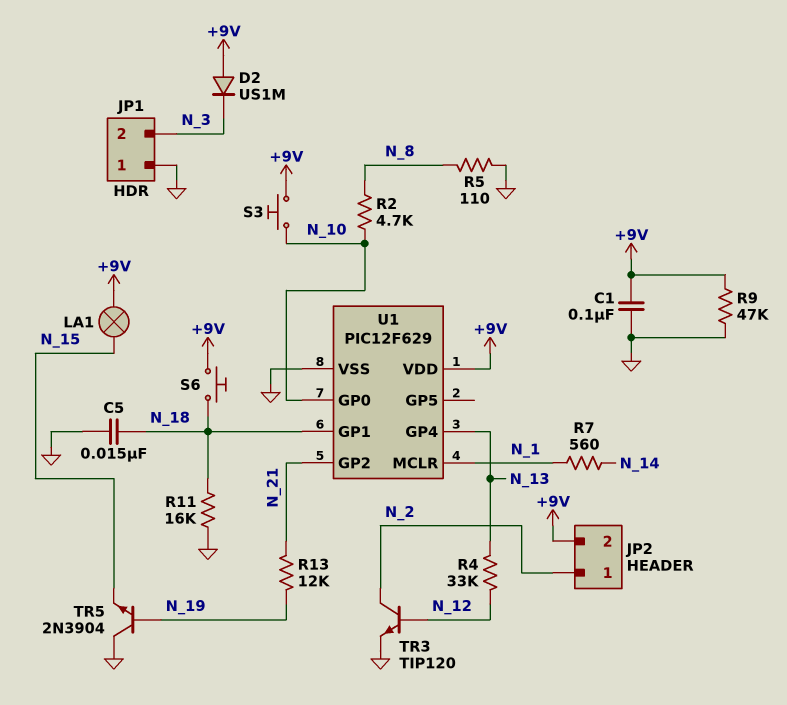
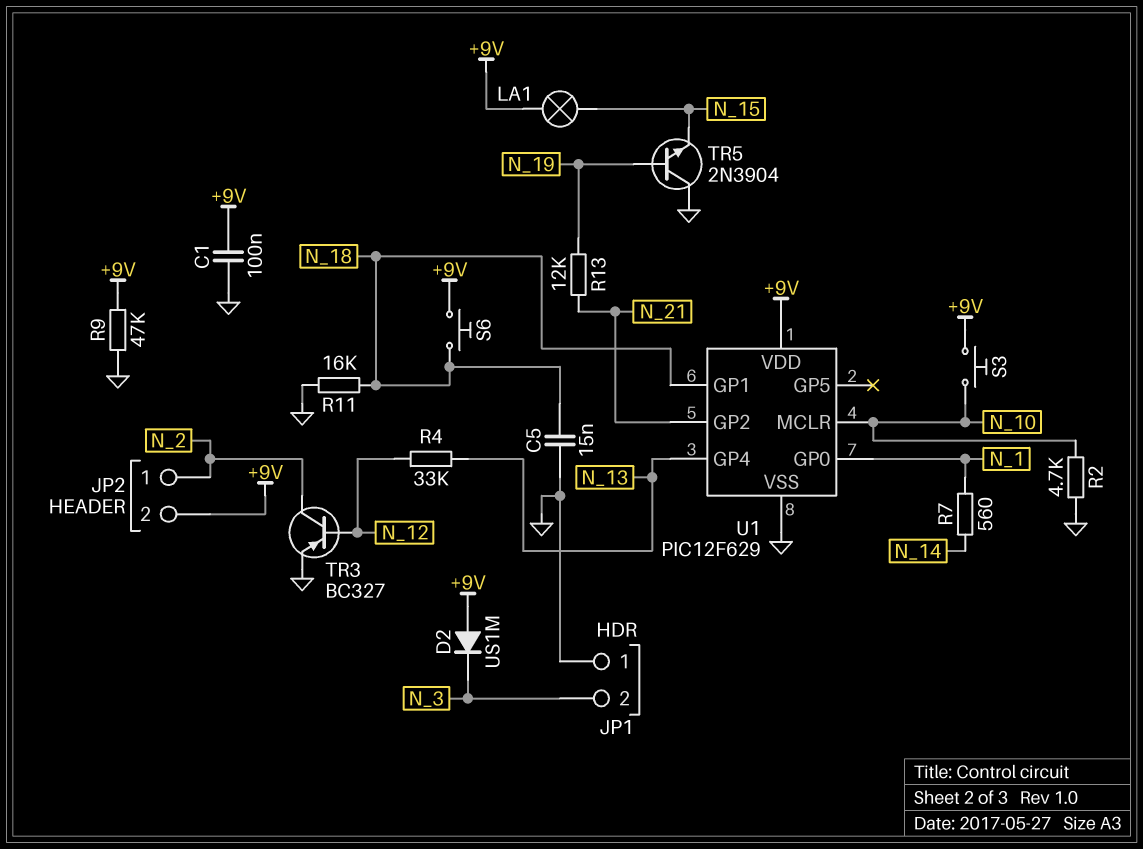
R2: 4.7k (N_8, N_10) -> 4.7k (GND, N_10)
R5: 110 (GND, N_8) -> none
TR3: NPN TIP120 (B N_12, C N_2, E GND) -> PNP BC327 (B N_12, C N_2, E GND)
U1 pin GP0: N_10 -> N_1
U1 pin MCLR: N_1 -> N_10

